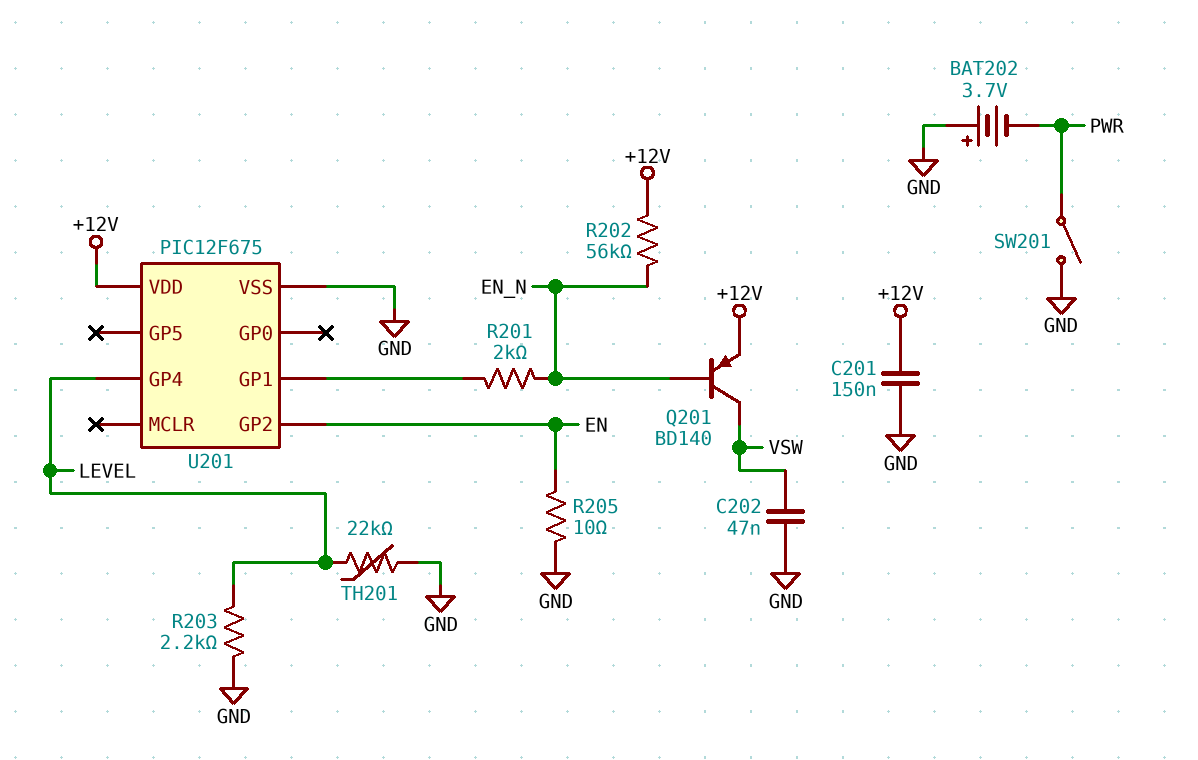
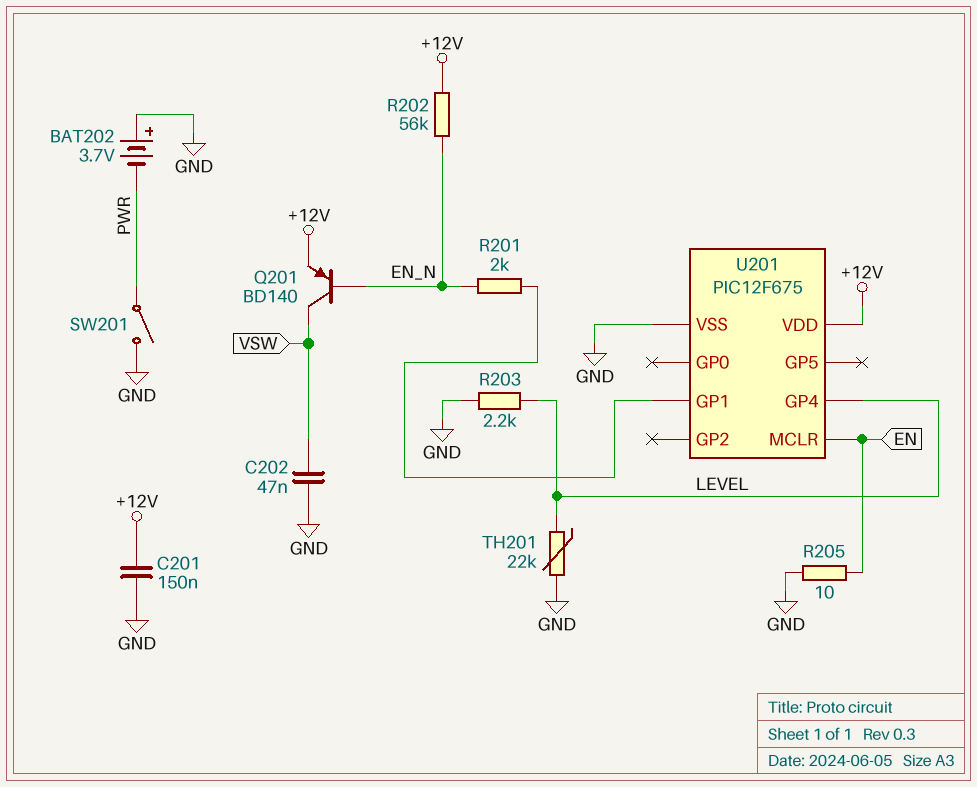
U201 pin GP2: EN -> none
U201 pin MCLR: none -> EN

